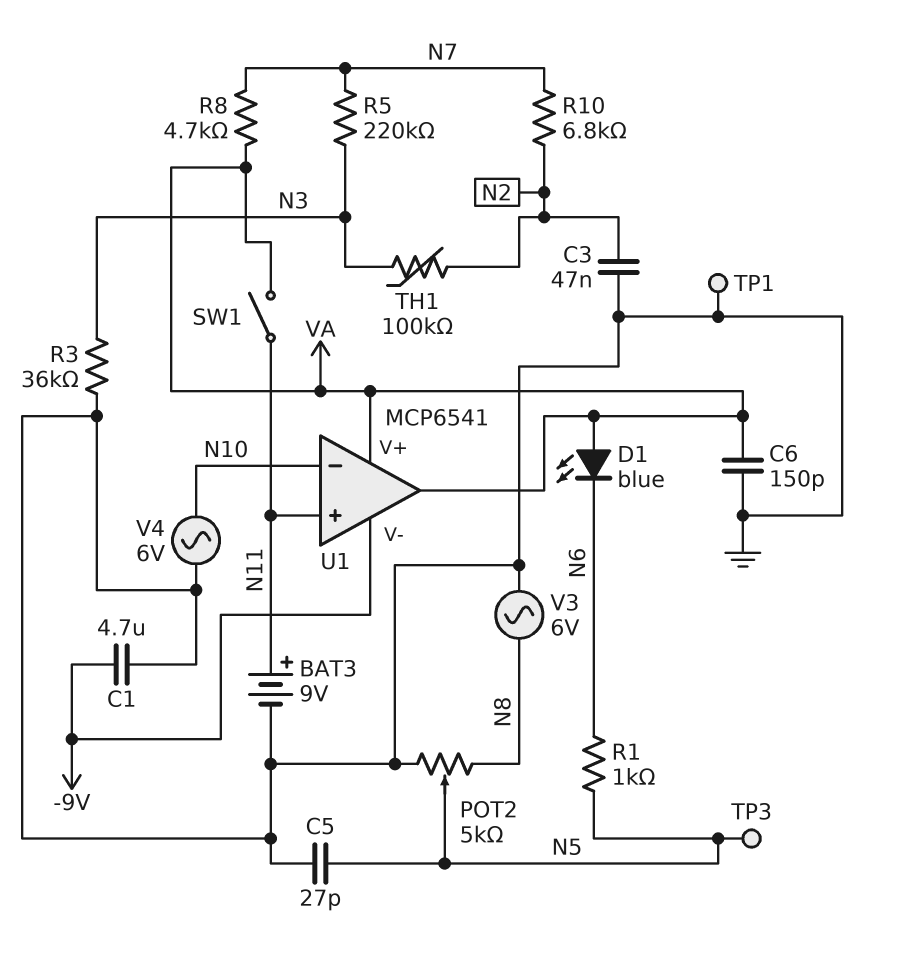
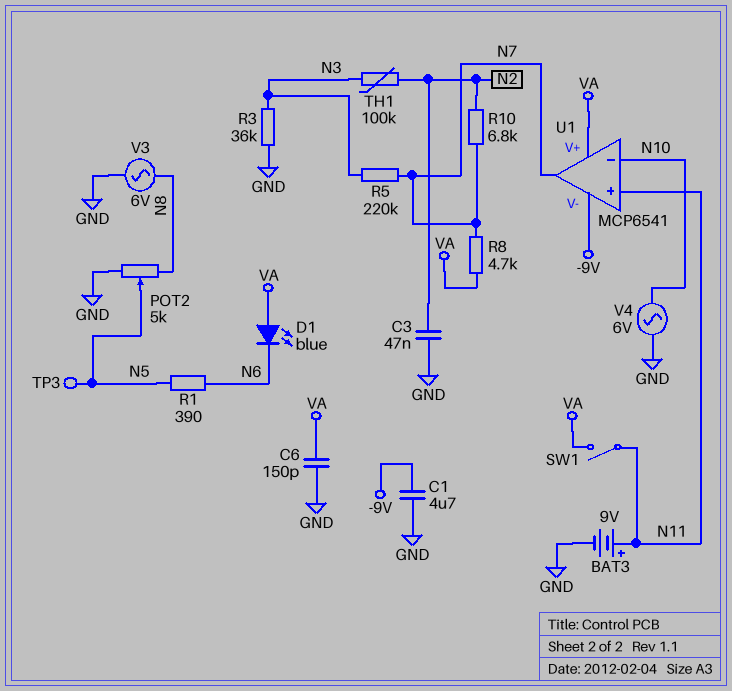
C5: 27pF (GND, N5) -> none
R1: 1k (N5, N6) -> 390 (N5, N6)
TP1: test point (GND) -> none
U1 pin out: VA -> N7

